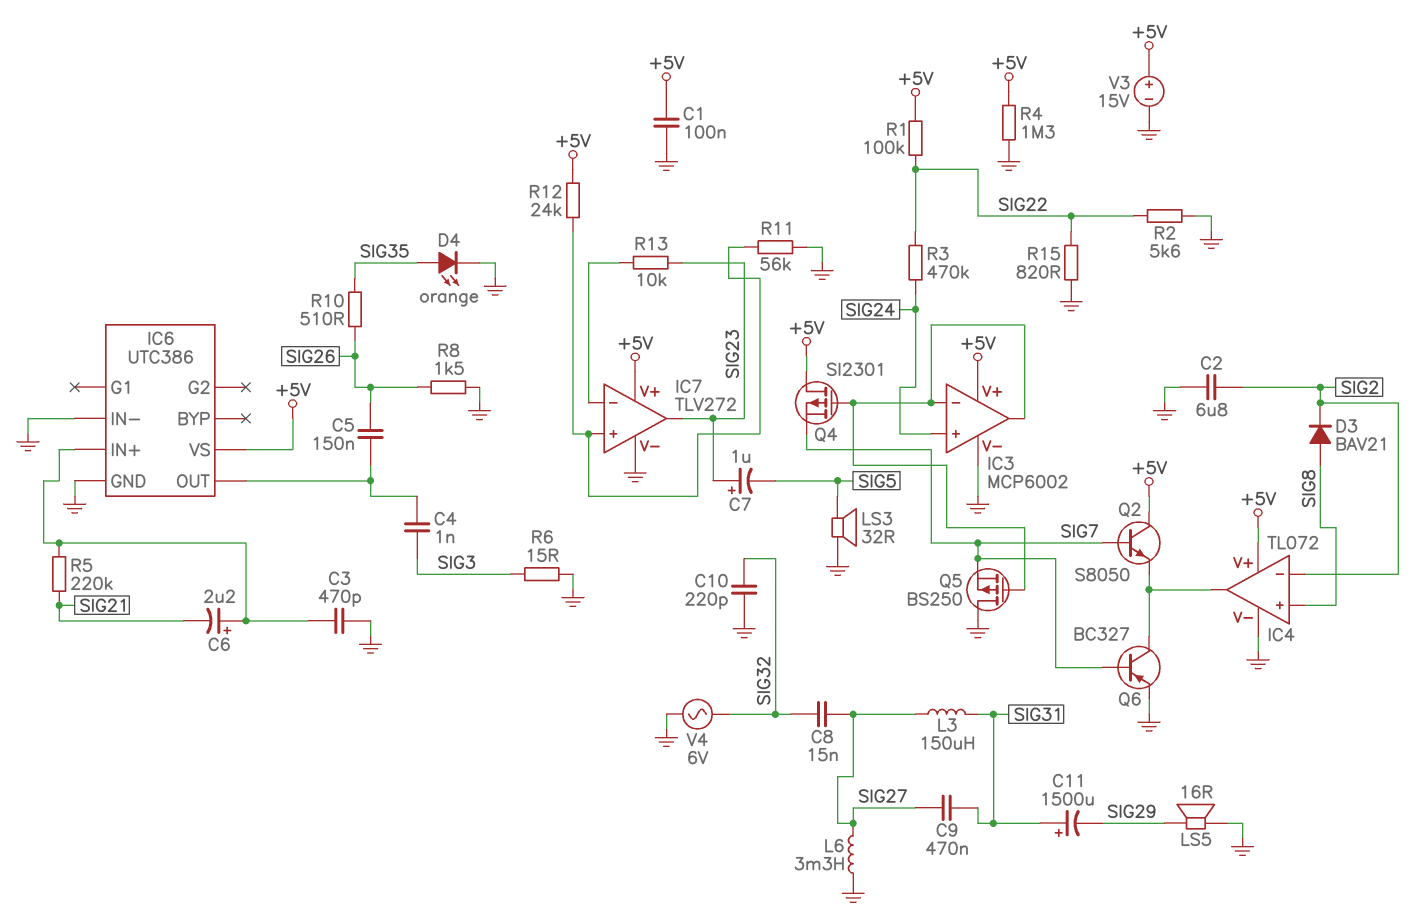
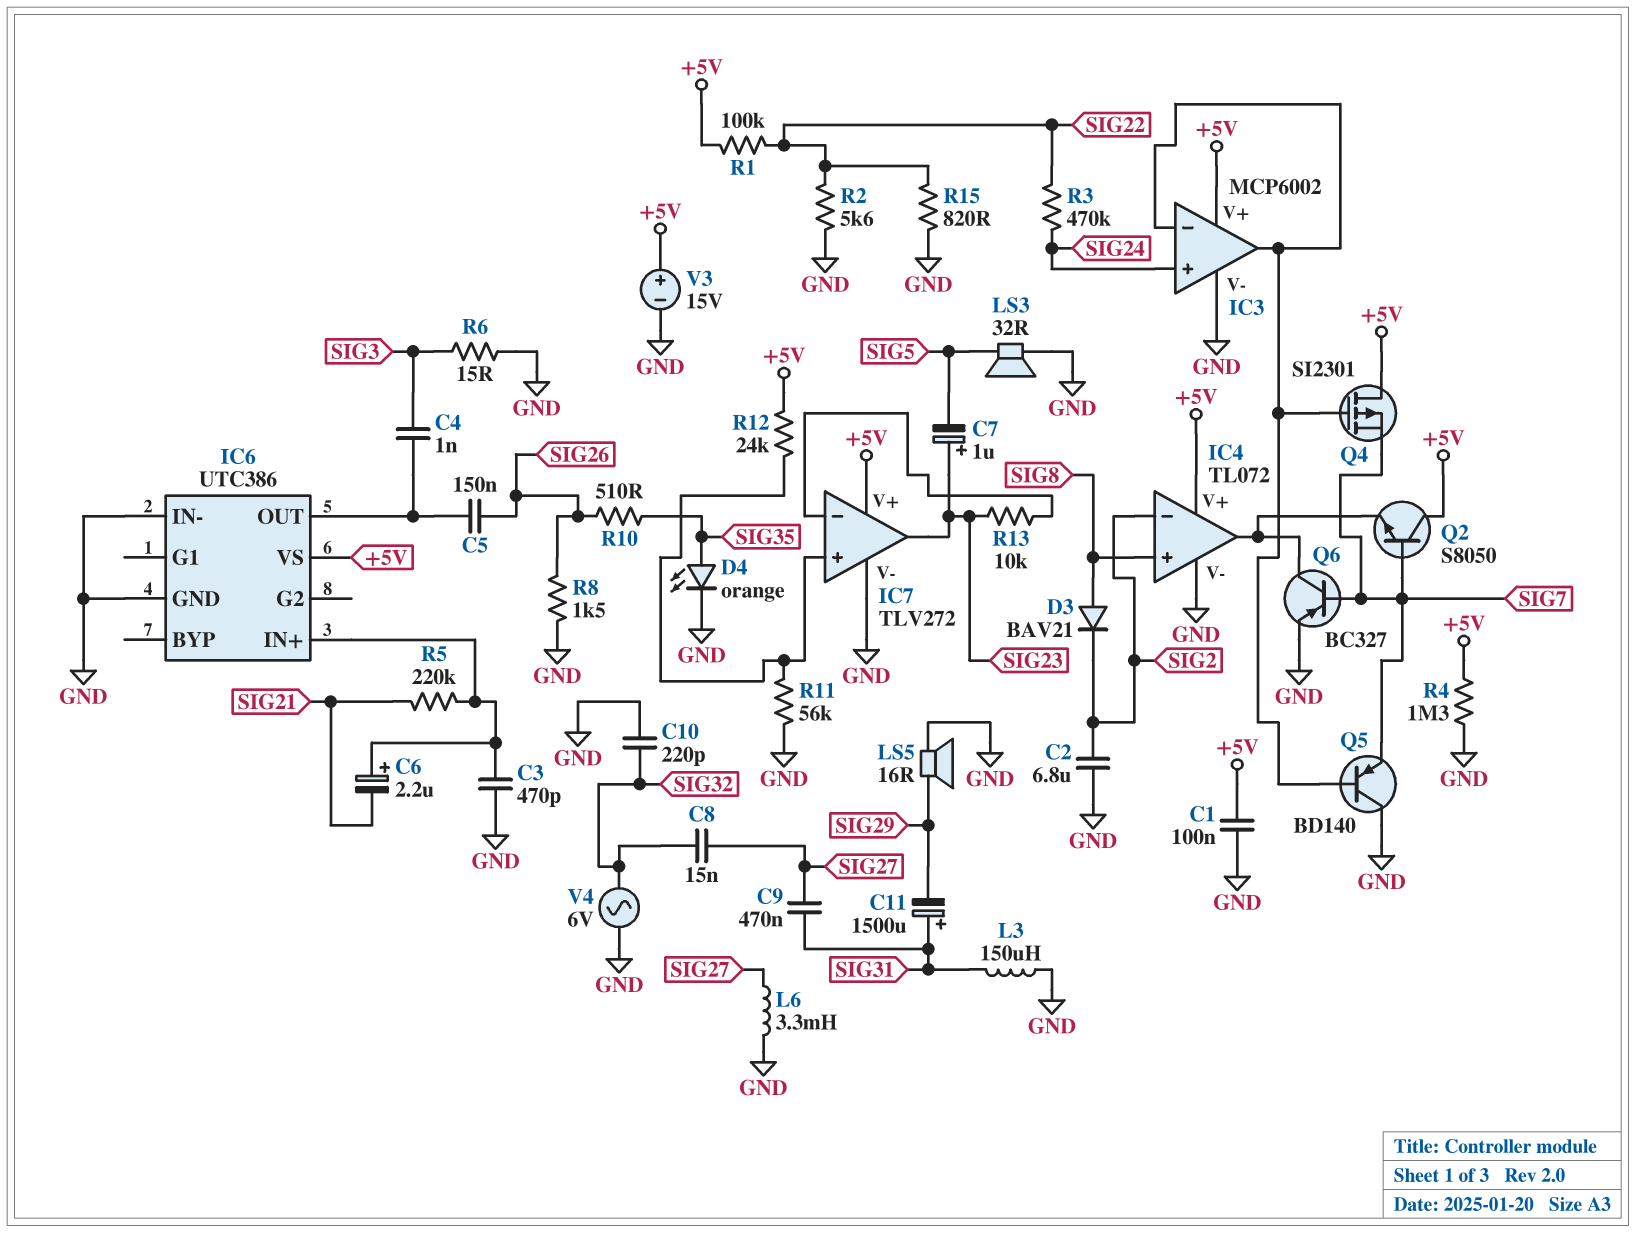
L3: 150uH (SIG27, SIG31) -> 150uH (GND, SIG31)
Q5: PMOS BS250 (G IC3/in-, D GND, S SIG7) -> PNP BD140 (B IC3/in-, C GND, E SIG7)

